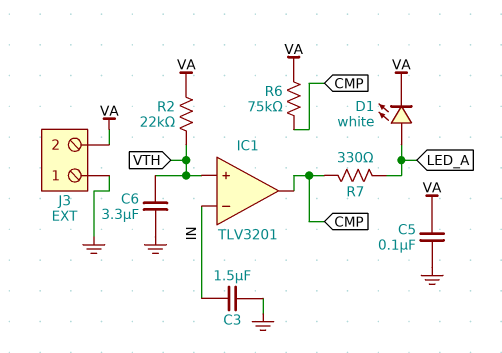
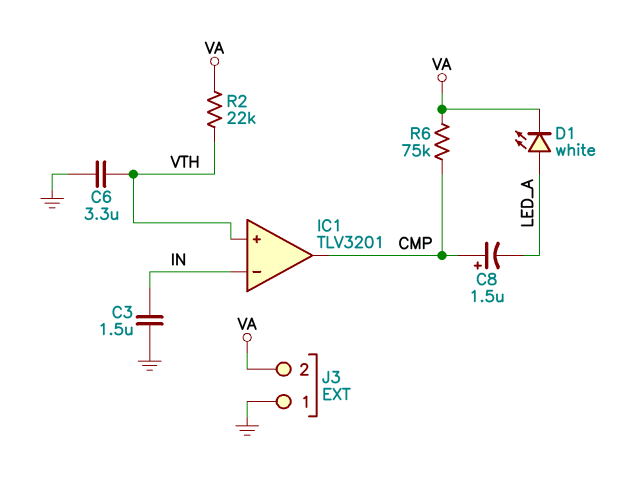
C5: 100nF (GND, VA) -> none
C8: none -> 1.5uF (plus CMP, minus LED_A)
R7: 330 (CMP, LED_A) -> none

